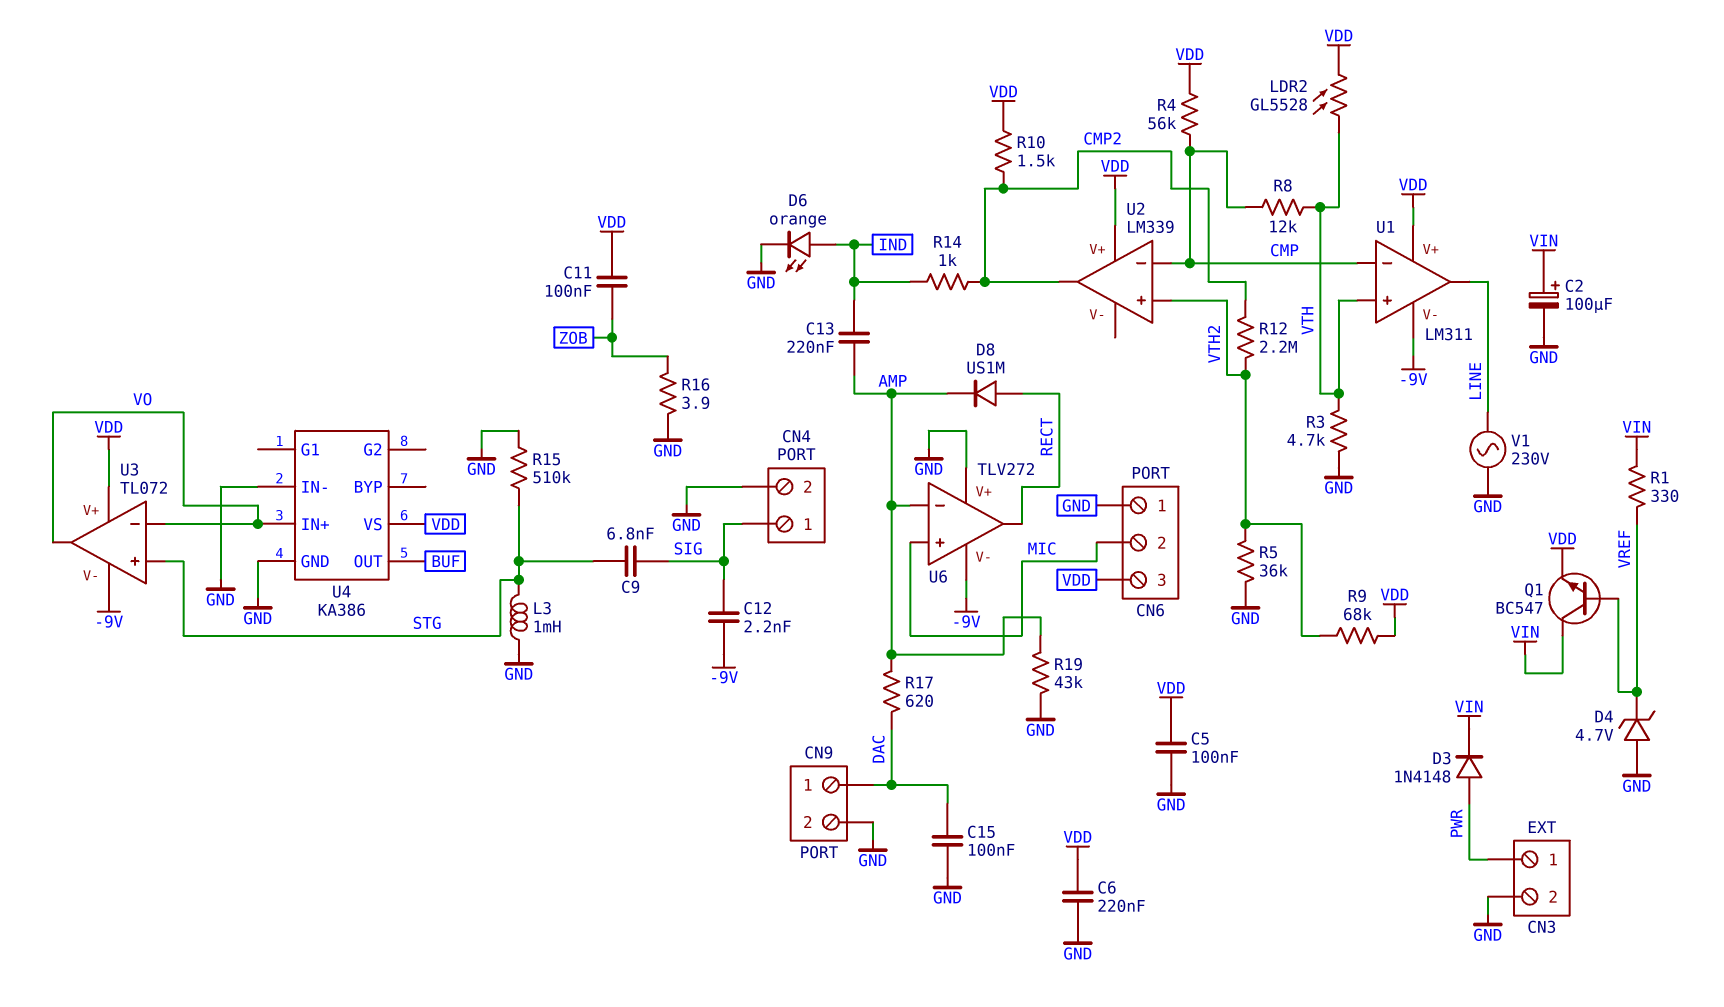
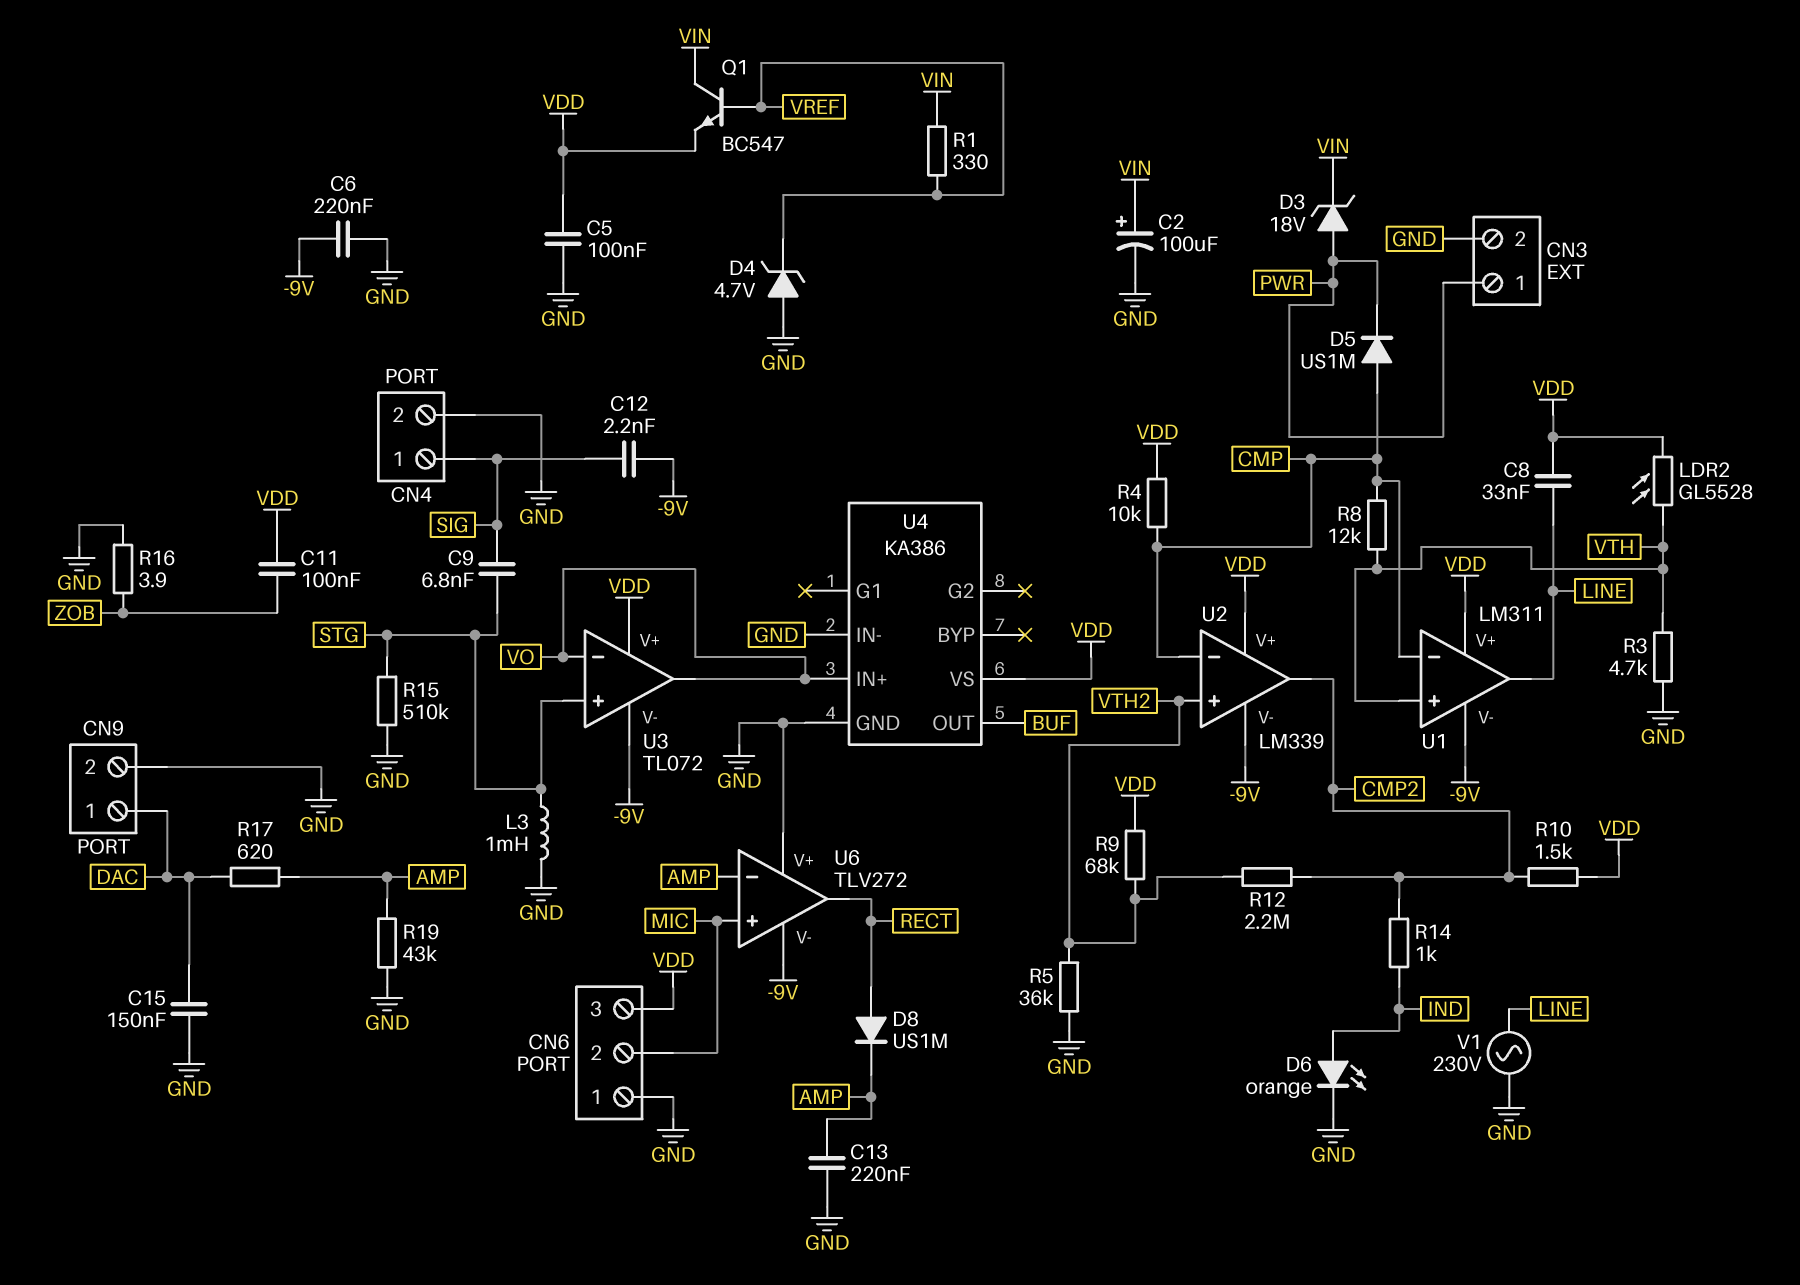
C6: 220nF (GND, VDD) -> 220nF (-9V, GND)
C8: none -> 33nF (LINE, VDD)
C13: 220nF (AMP, IND) -> 220nF (AMP, GND)
C15: 100nF (DAC, GND) -> 150nF (DAC, GND)
D3: diode 1N4148 (A PWR, K VIN) -> zener 18V (A PWR, K VIN)
D5: none -> diode US1M (A CMP, K PWR)
R4: 56k (CMP, VDD) -> 10k (CMP, VDD)
U2 pin V-: none -> -9V

